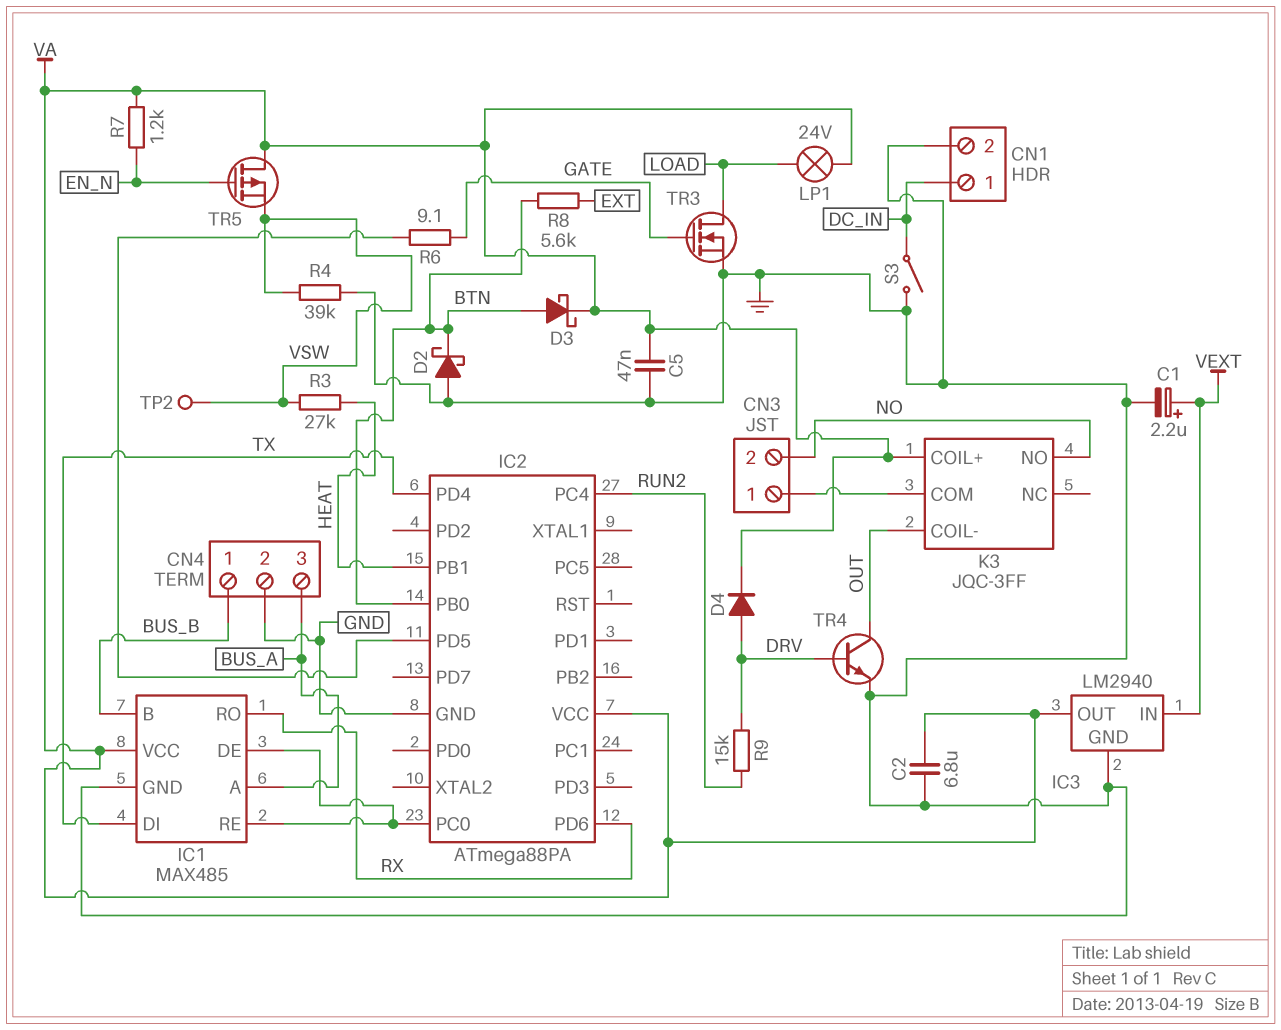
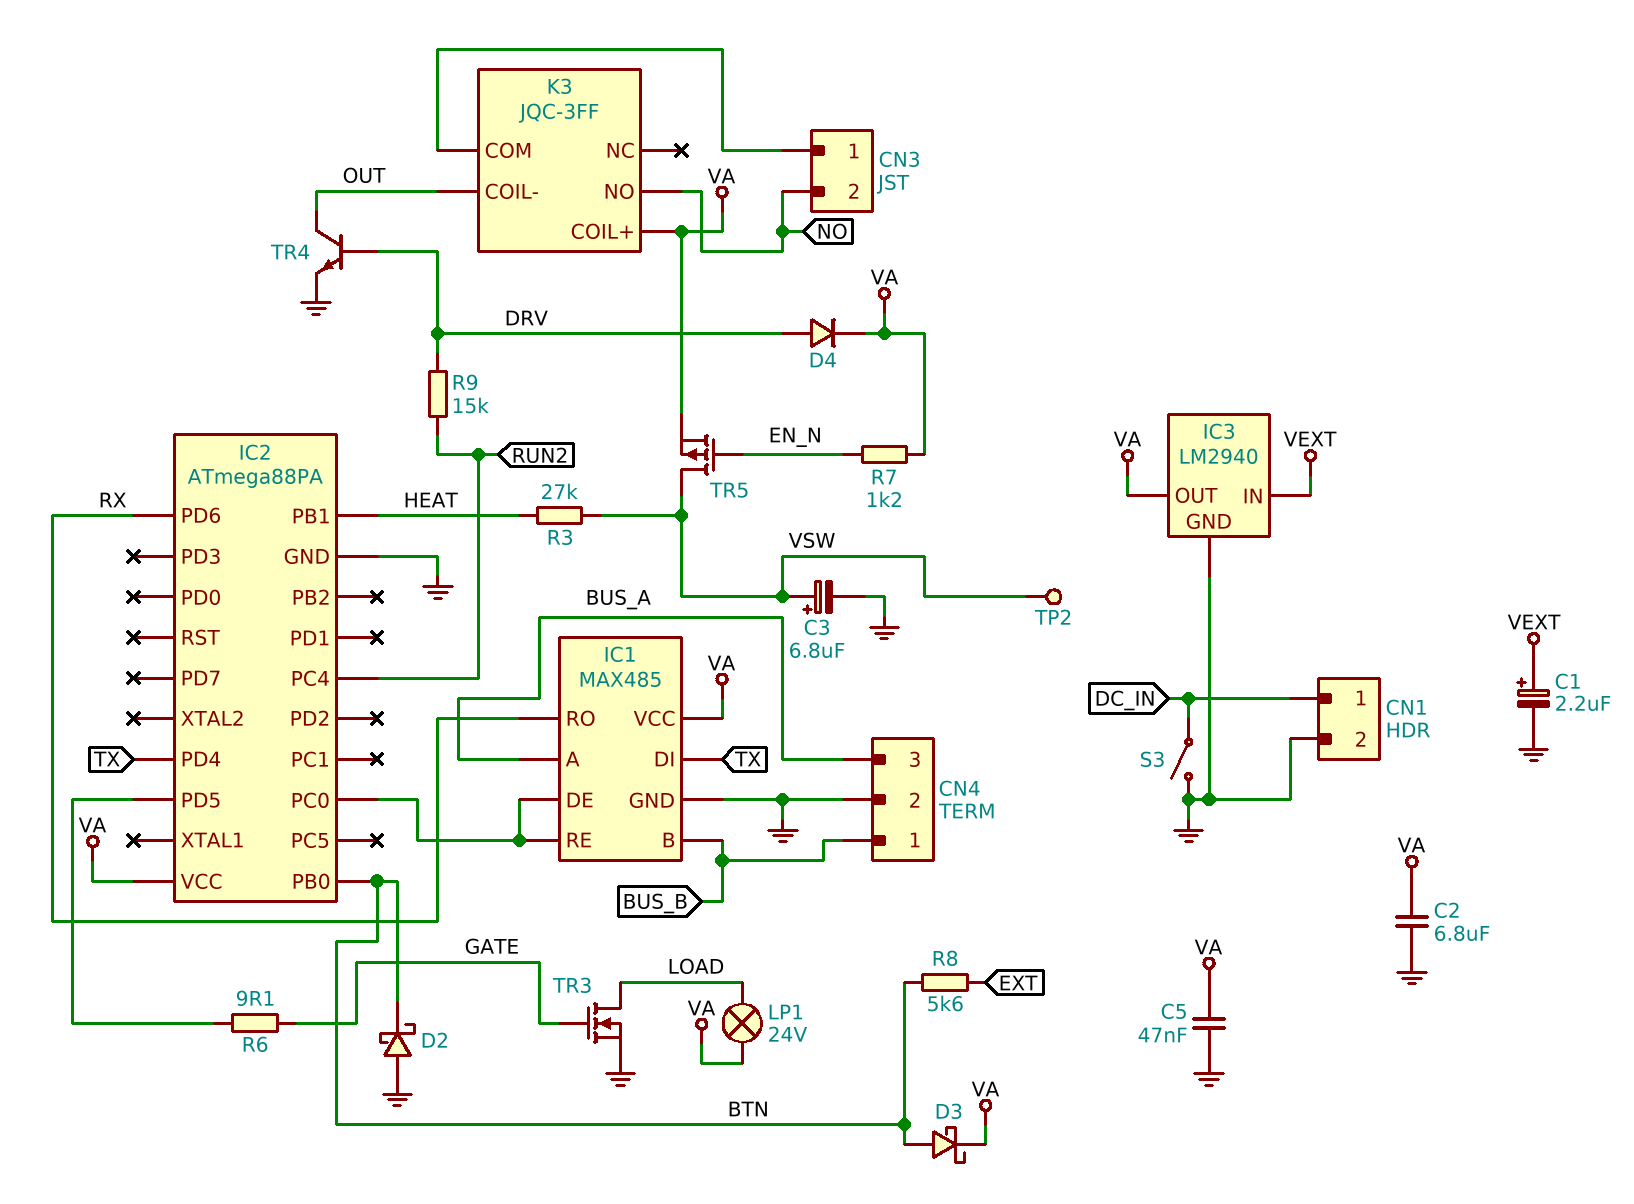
C3: none -> 6.8uF (plus VSW, minus GND)
R4: 39k (GND, VSW) -> none
TR5: PMOS (G EN_N, D VA, S VSW) -> PMOS (G EN_N, D VSW, S VA)

